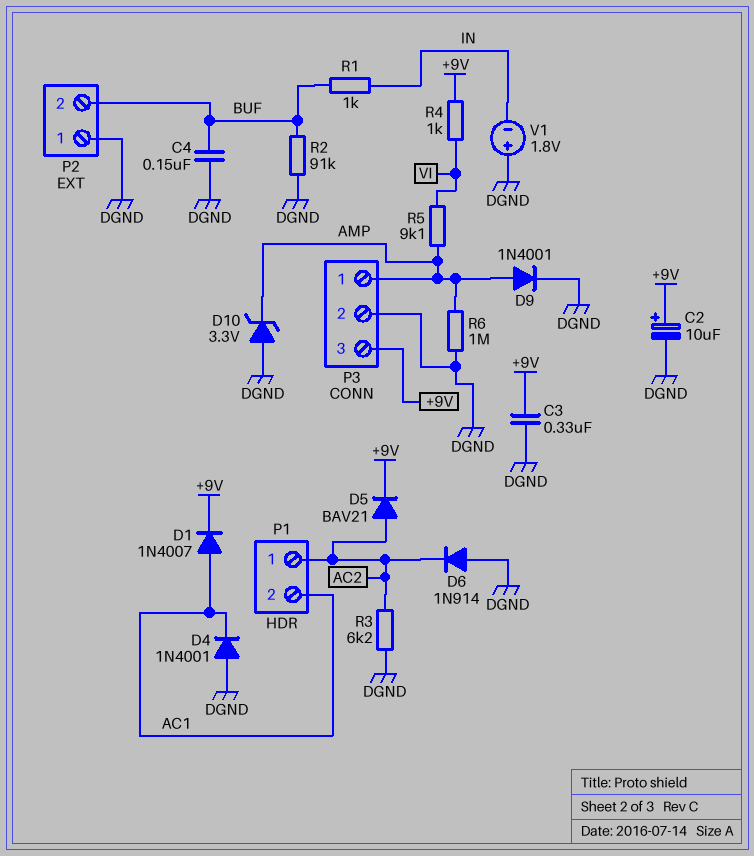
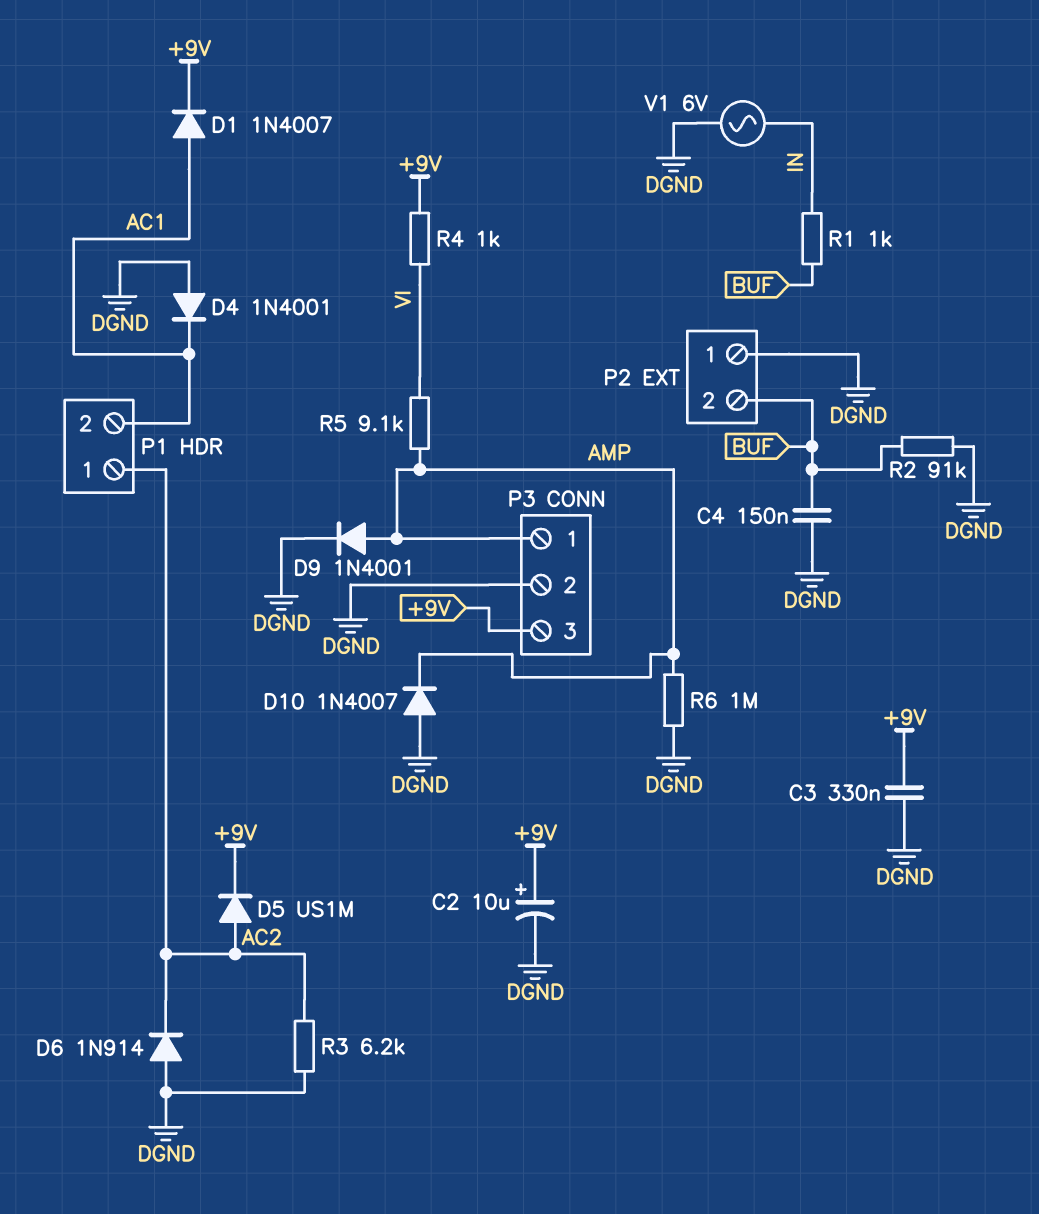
D5: diode BAV21 (A AC2, K +9V) -> diode US1M (A AC2, K +9V)
D10: zener 3.3V (A DGND, K AMP) -> diode 1N4007 (A DGND, K AMP)
V1: 1.8V (plus DGND, minus IN) -> AC 6V (DGND, IN)

